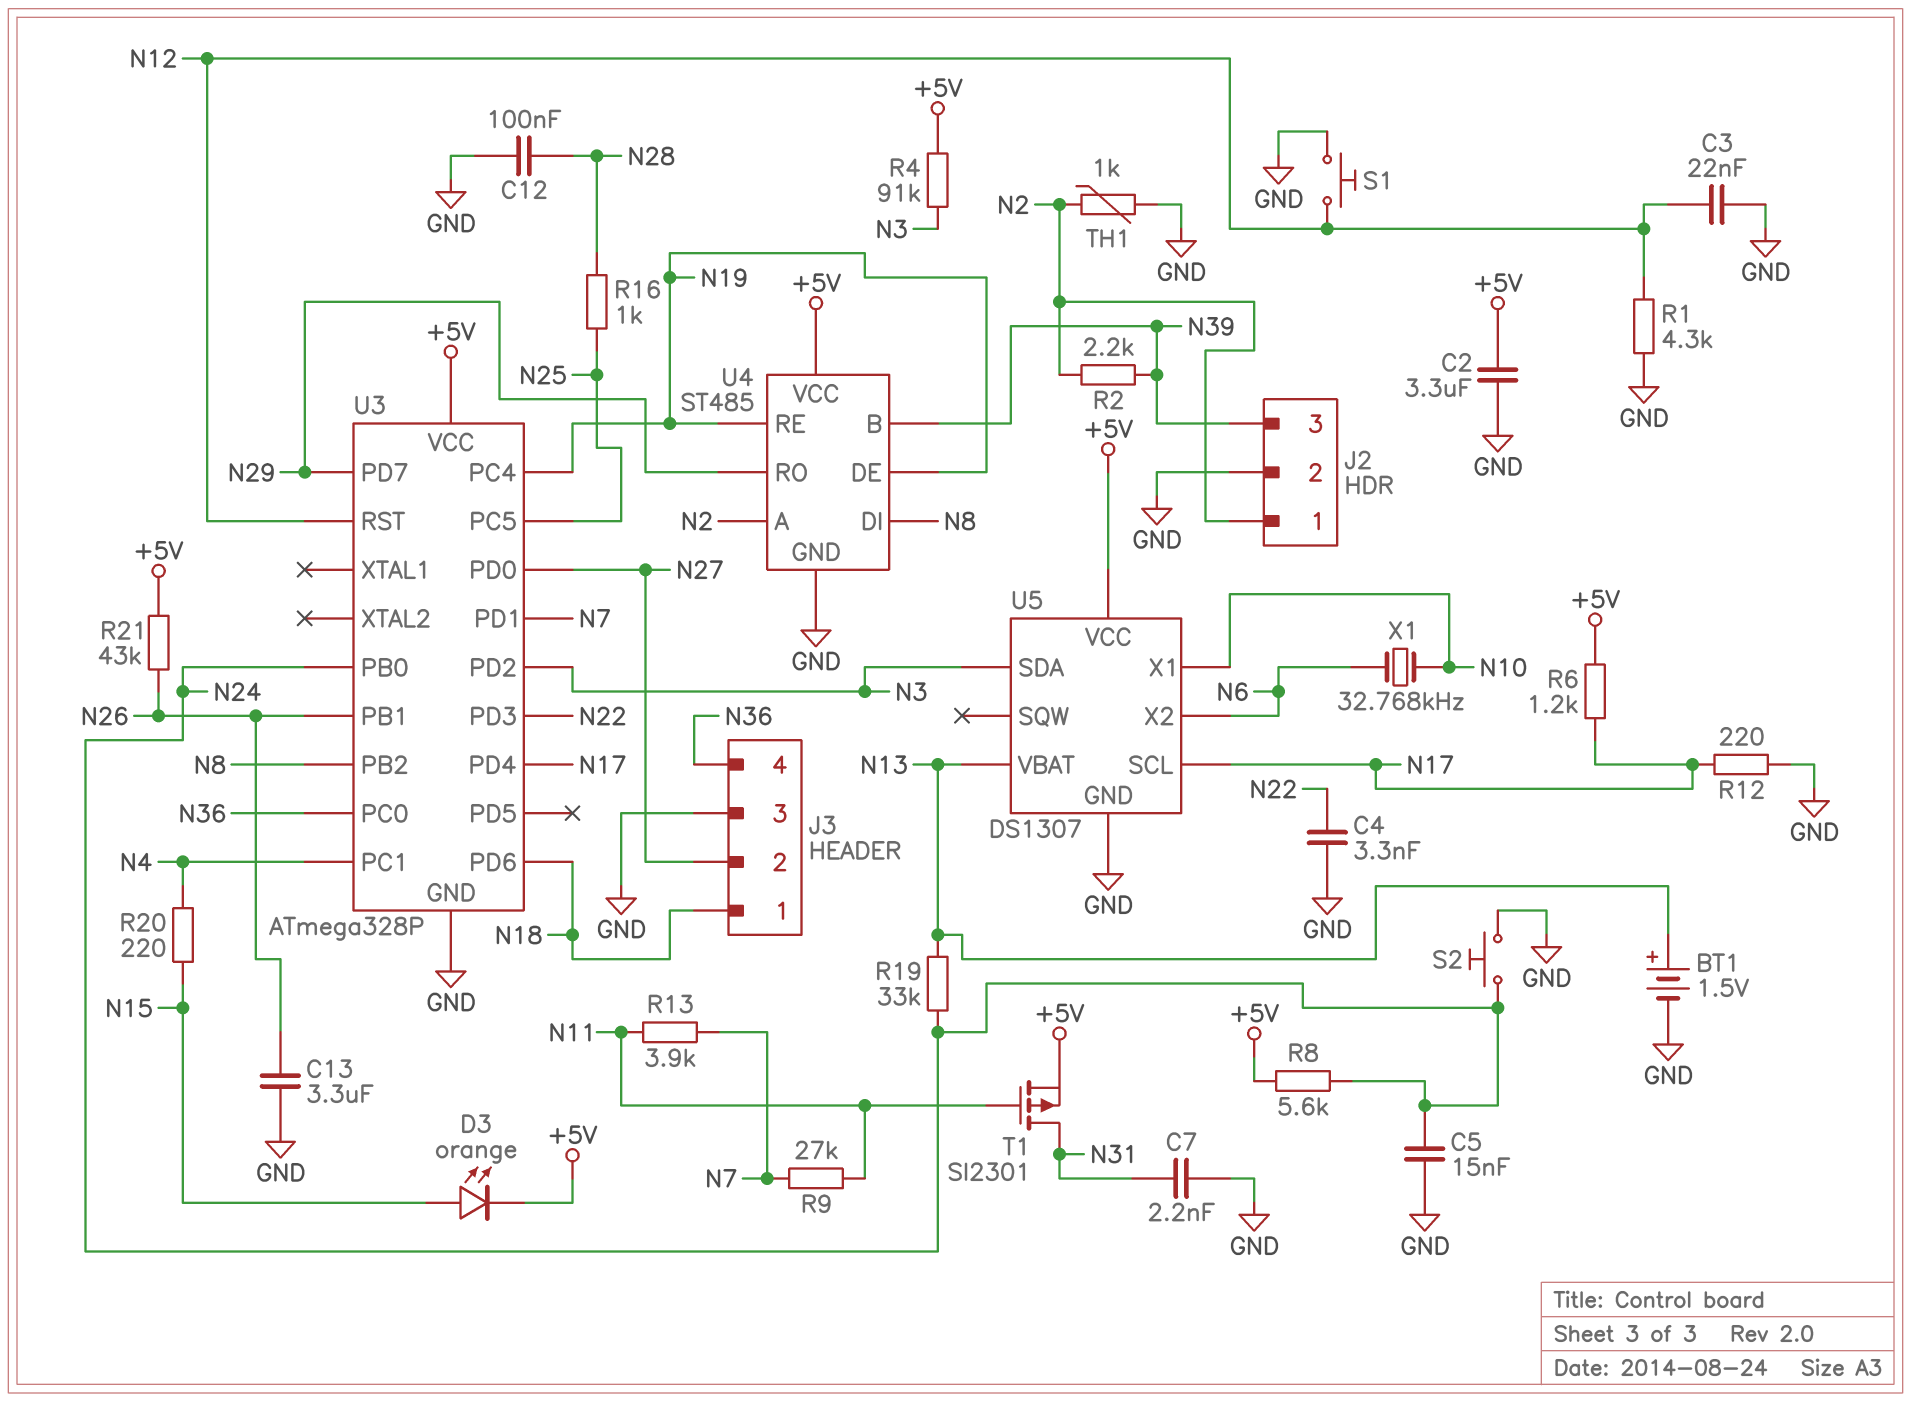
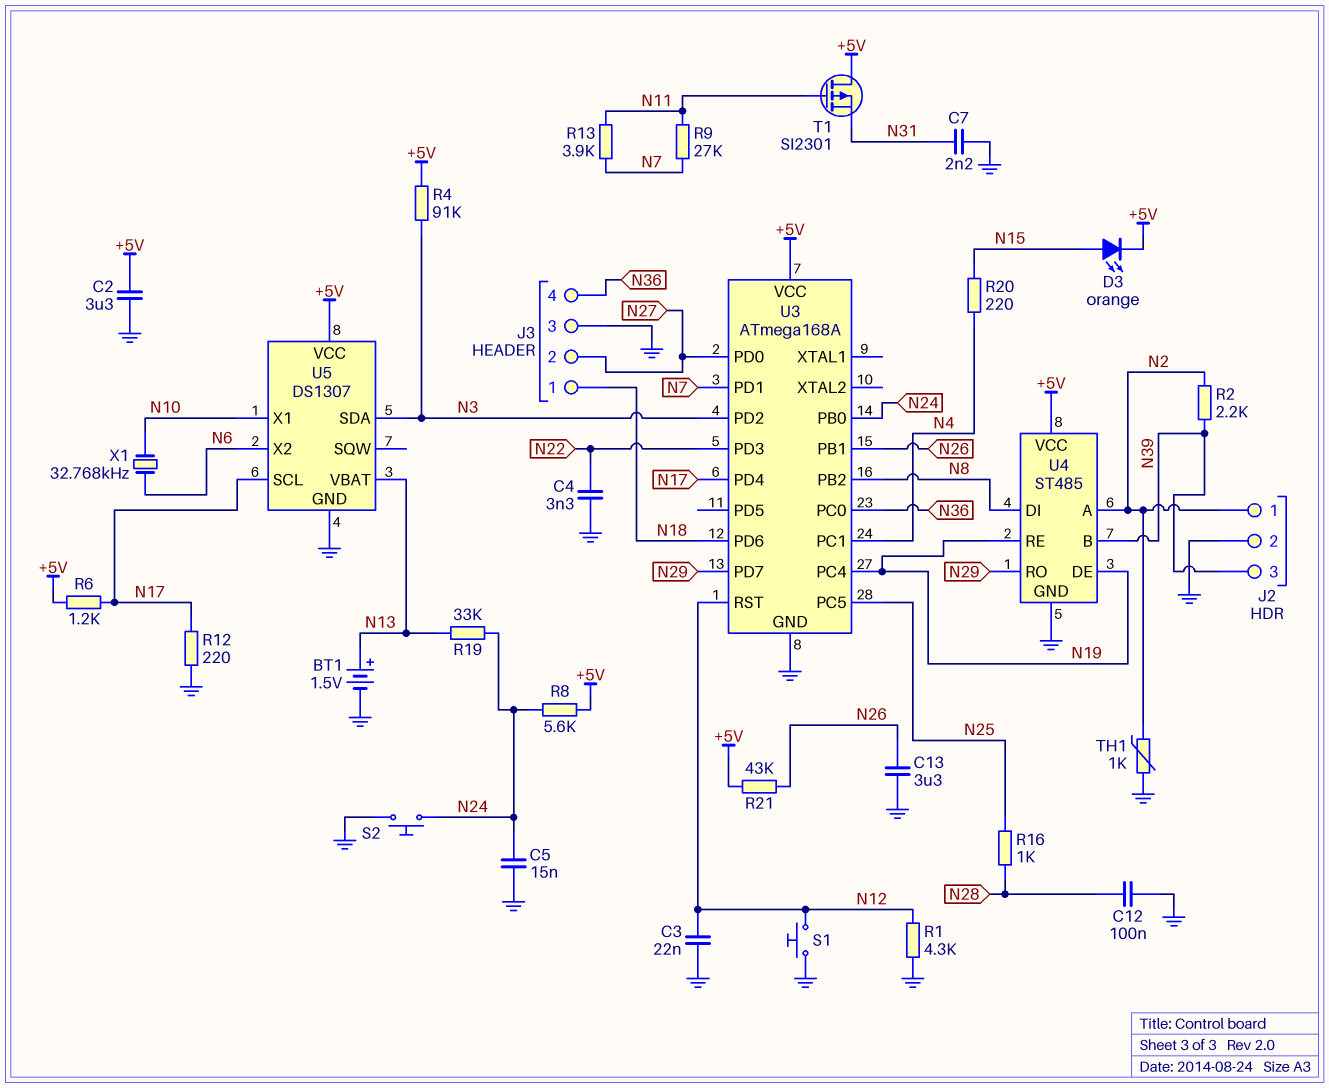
T1: PMOS SI2301 (G N11, D N31, S +5V) -> PMOS SI2301 (G N11, D +5V, S N31)
U3: ATmega328P -> ATmega168A

